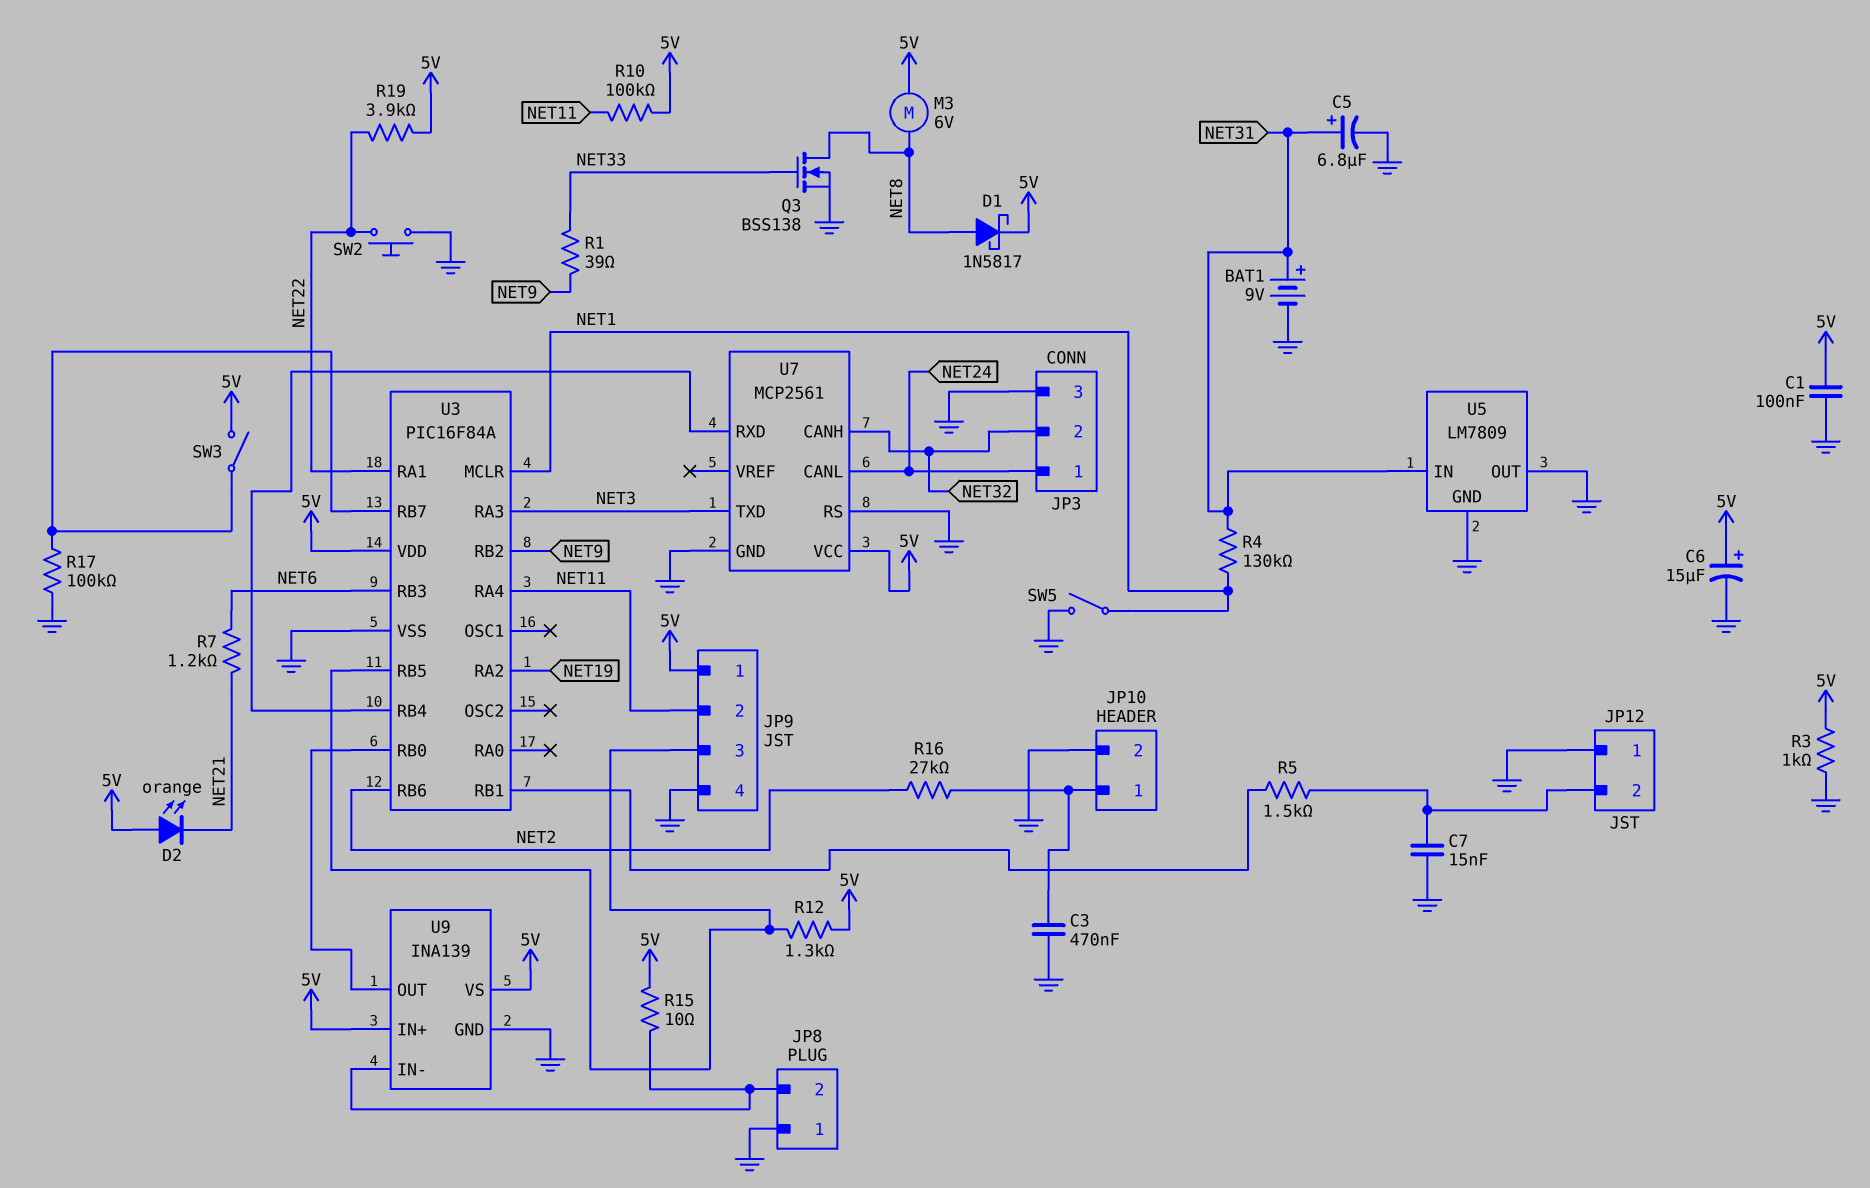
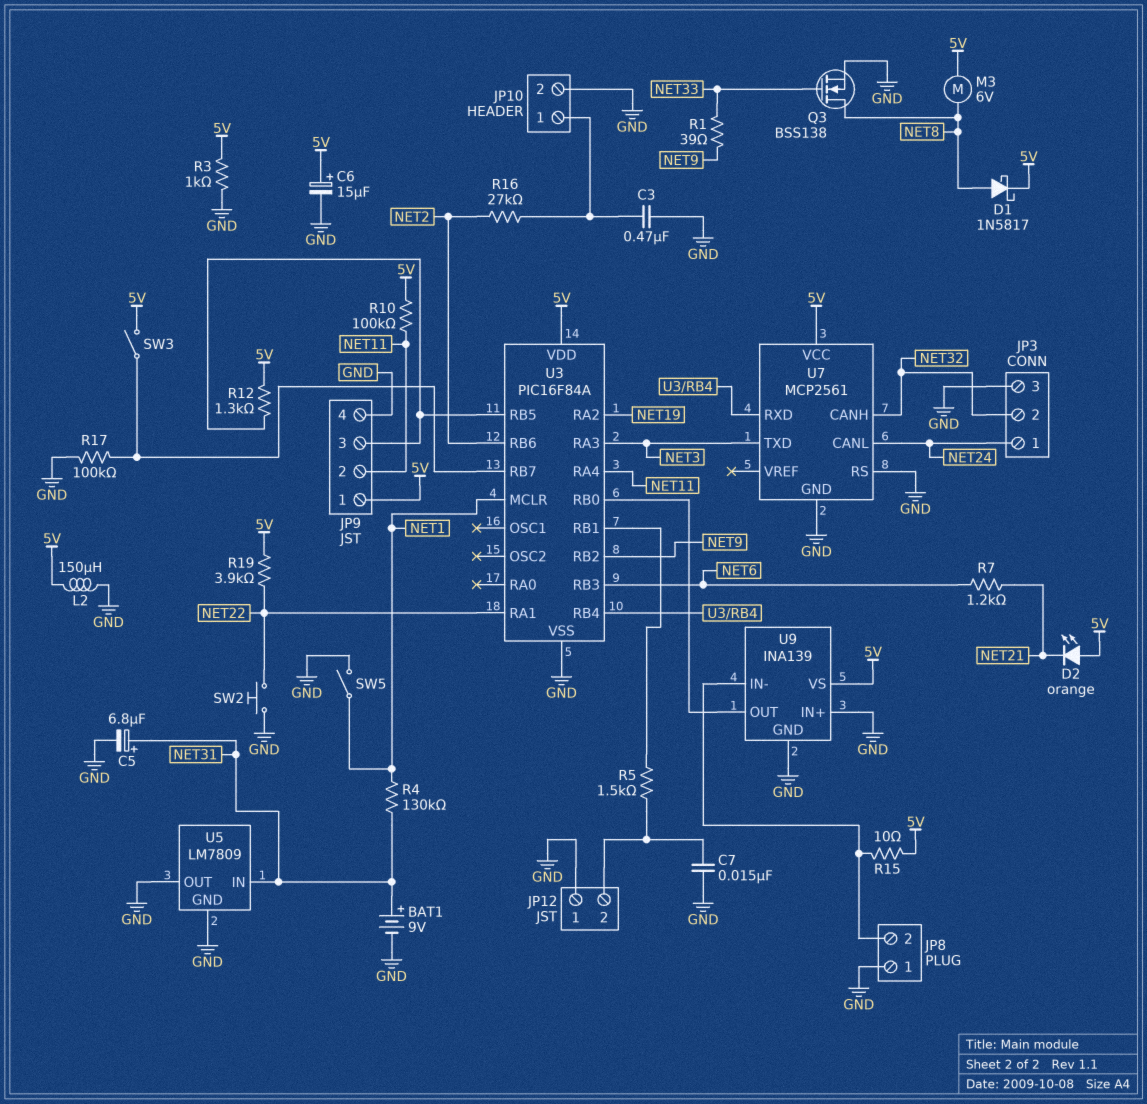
C1: 100nF (5V, GND) -> none
L2: none -> 150uH (5V, GND)
U9 pin IN+: 5V -> GND

